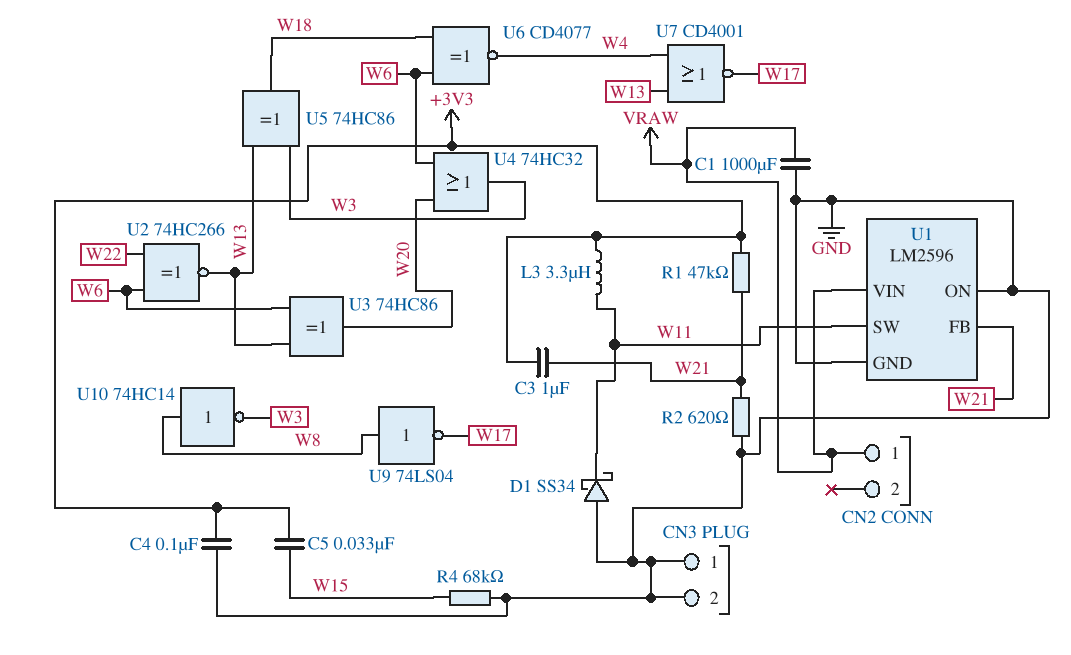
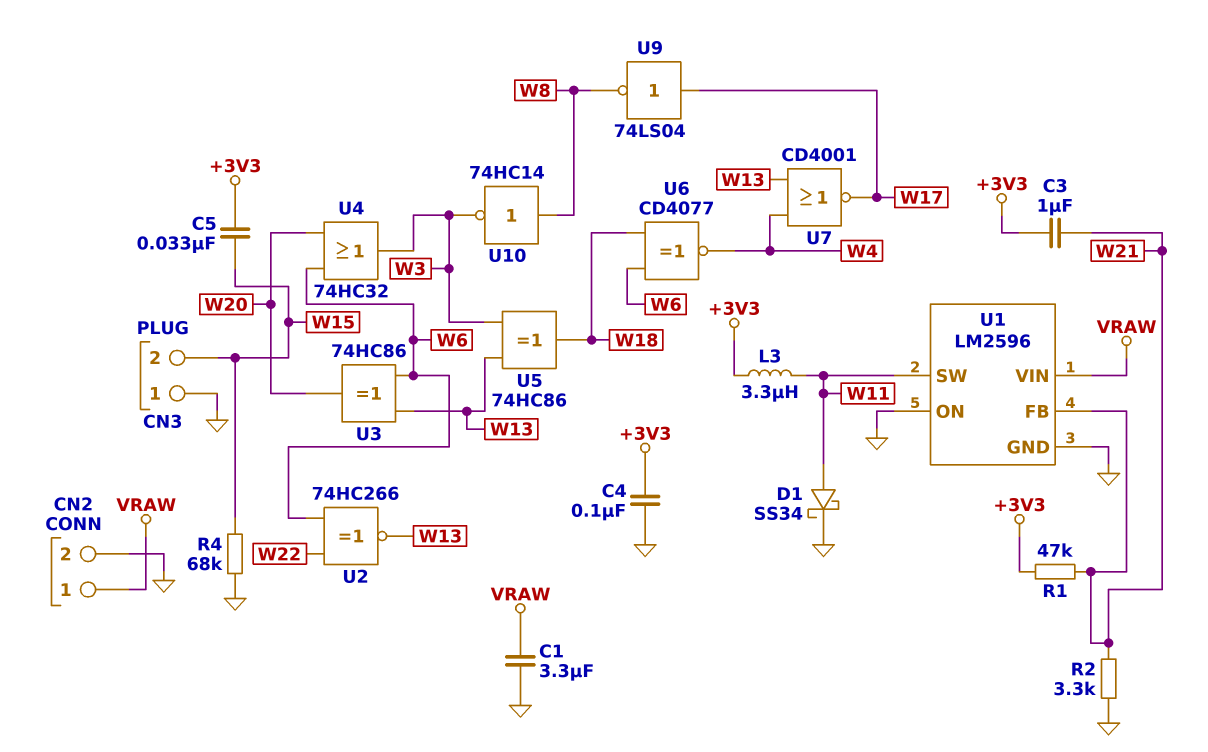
C1: 1000uF (GND, VRAW) -> 3.3uF (GND, VRAW)
CN2 pin 2: none -> GND
CN3 pin 2: GND -> W15
D1: schottky SS34 (A GND, K W11) -> schottky SS34 (A W11, K GND)
R2: 620 (GND, W21) -> 3.3k (GND, W21)
U9: NOT 74LS04 (in W8, out W17) -> NOT 74LS04 (in W17, out W8)

